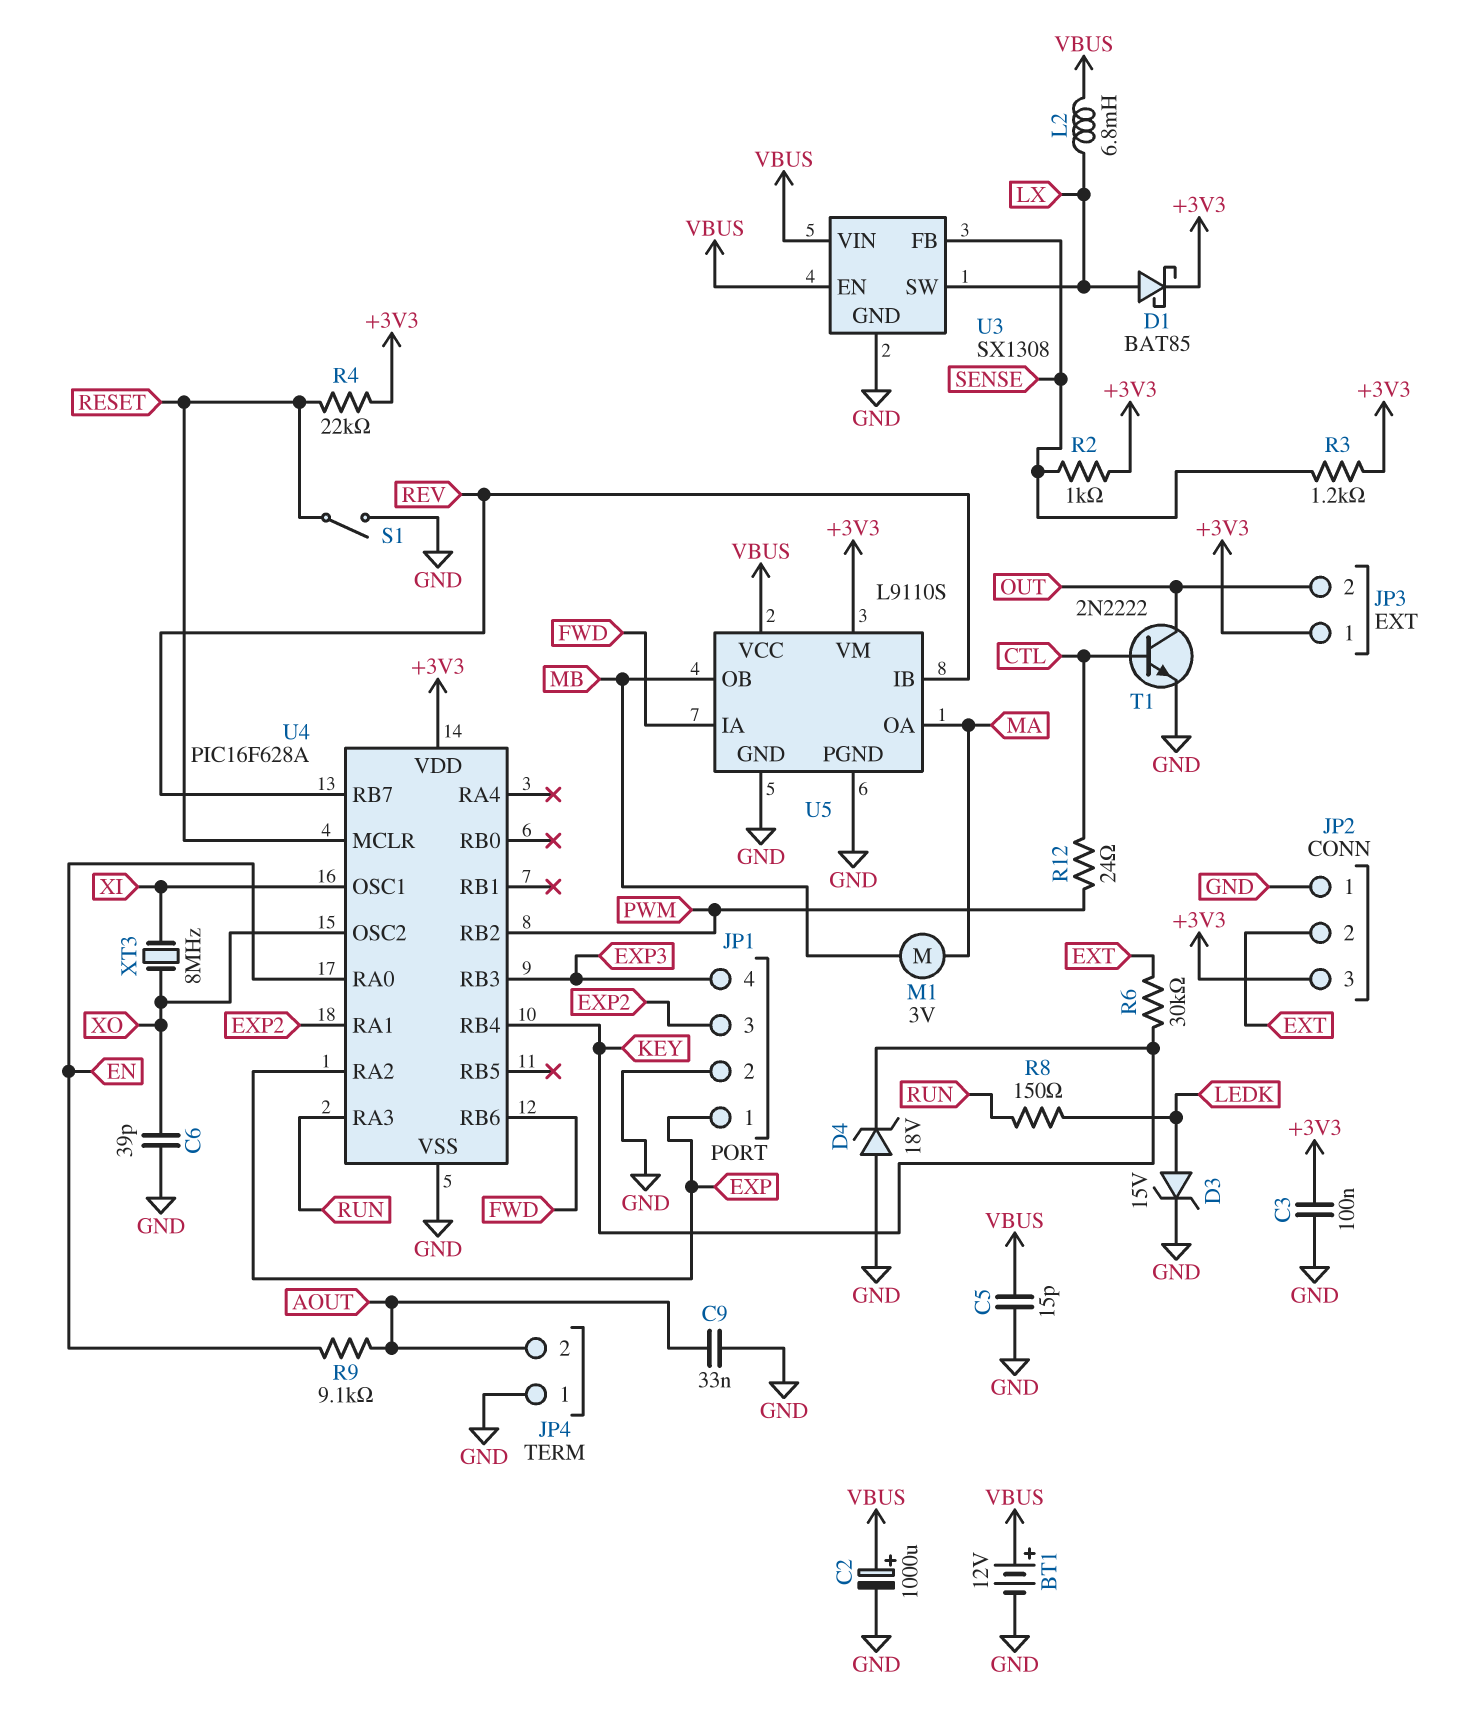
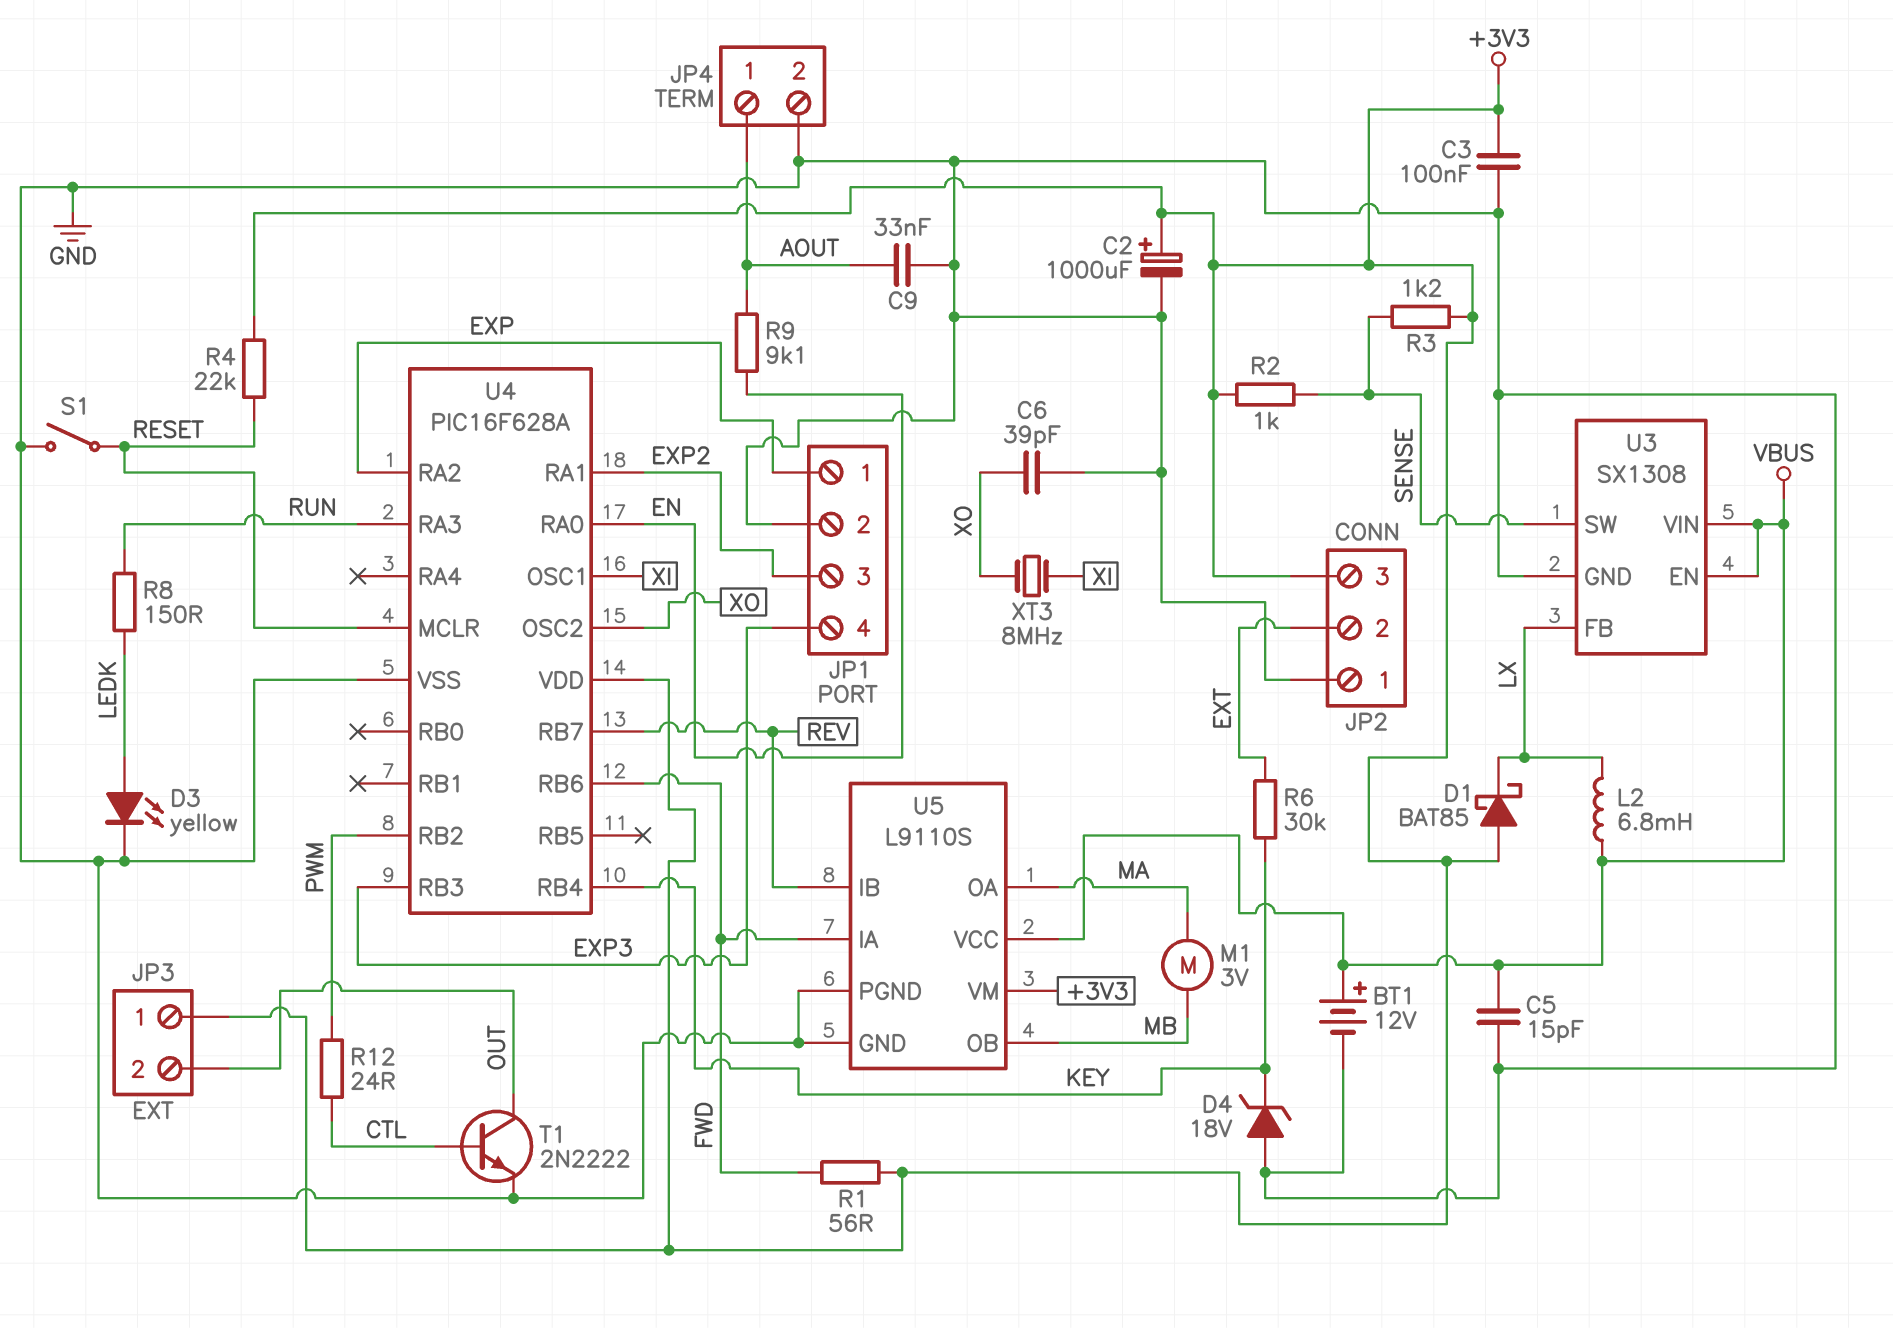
C2: 1000uF (plus VBUS, minus GND) -> 1000uF (plus +3V3, minus GND)
D1: schottky BAT85 (A LX, K +3V3) -> schottky BAT85 (A +3V3, K LX)
D3: zener 15V (A LEDK, K GND) -> LED yellow (A LEDK, K GND)
JP4 pin 1: GND -> AOUT
JP4 pin 2: AOUT -> GND
R1: none -> 56 (+3V3, FWD)
U3 pin FB: SENSE -> LX
U3 pin SW: LX -> SENSE

